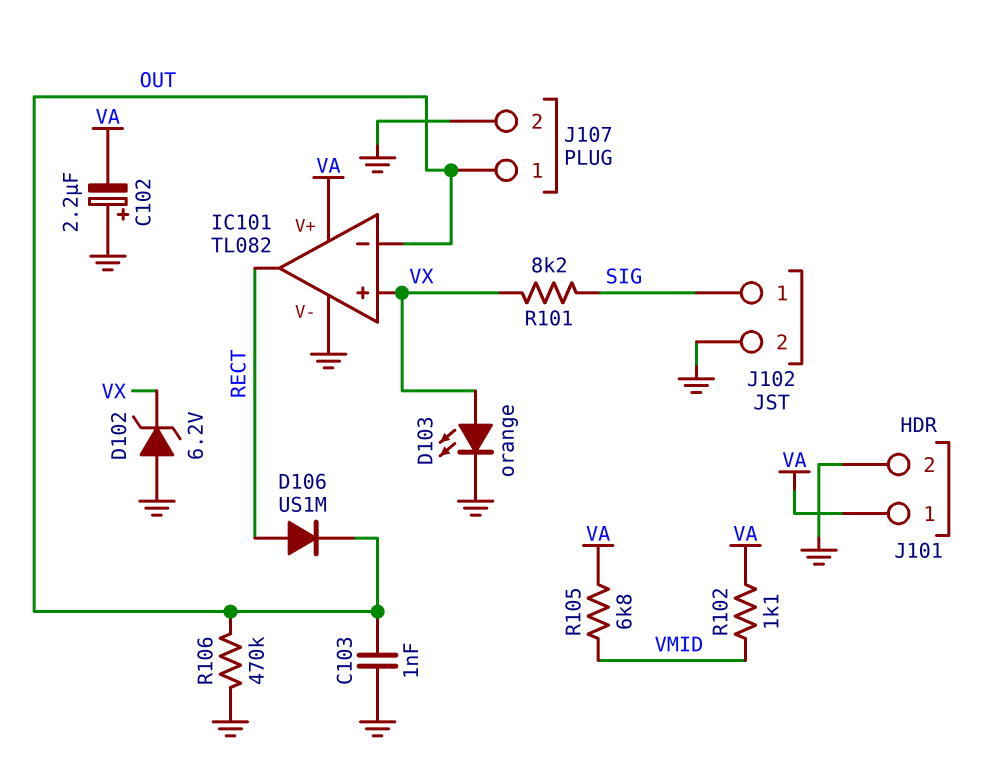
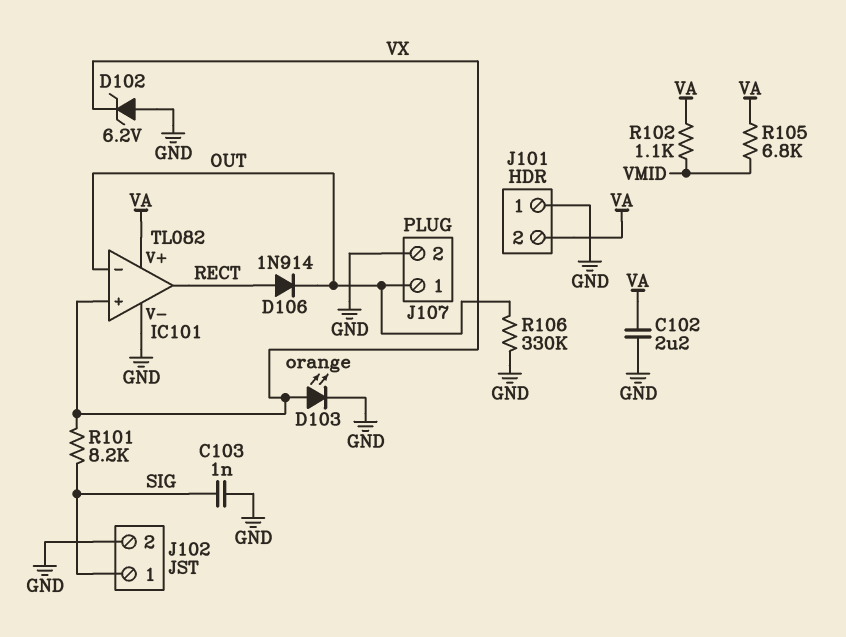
C102: 2.2uF (plus GND, minus VA) -> 2.2uF (GND, VA)
C103: 1nF (GND, OUT) -> 1nF (GND, SIG)
D106: diode US1M (A RECT, K OUT) -> diode 1N914 (A RECT, K OUT)
J101 pin 1: VA -> GND
J101 pin 2: GND -> VA
R106: 470k (GND, OUT) -> 330k (GND, OUT)

